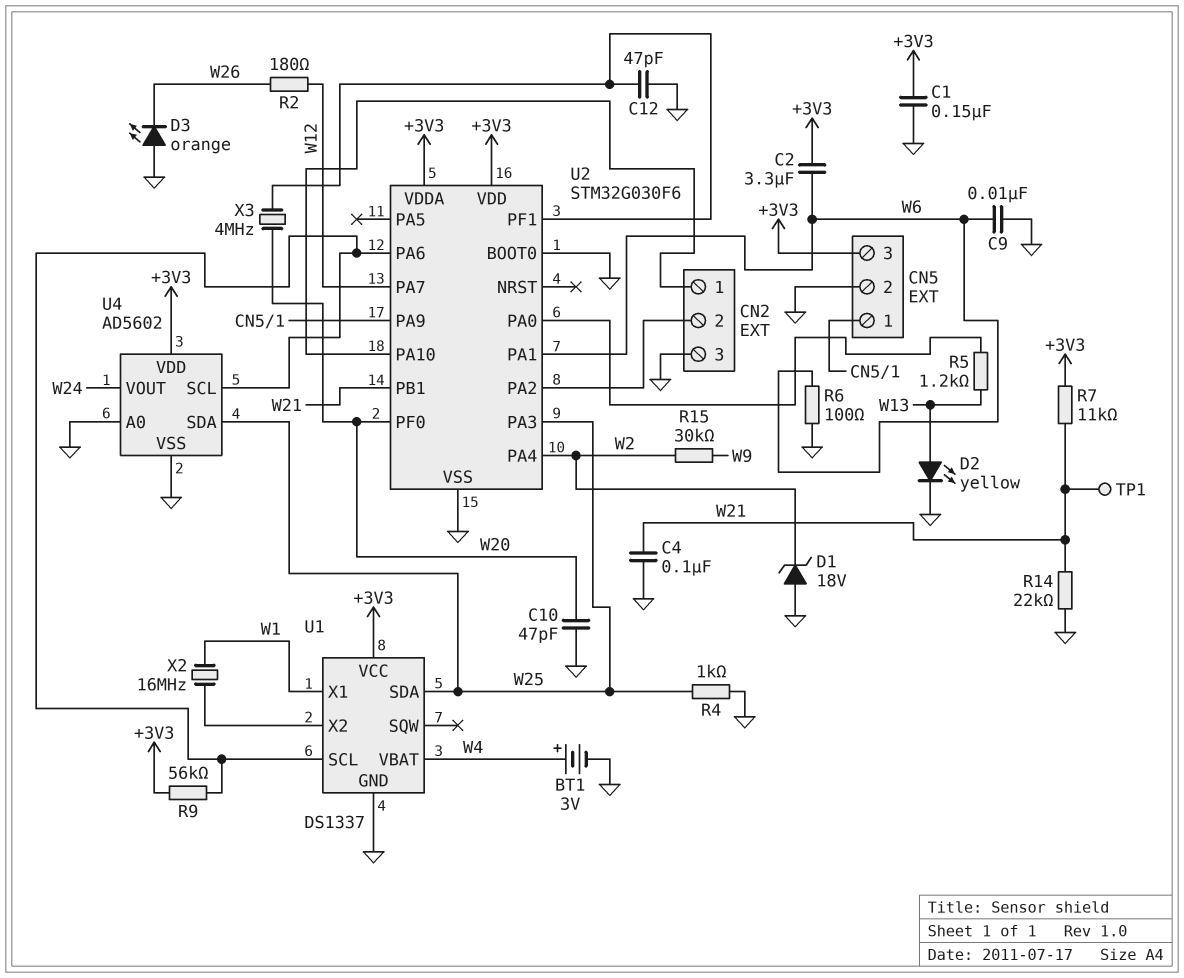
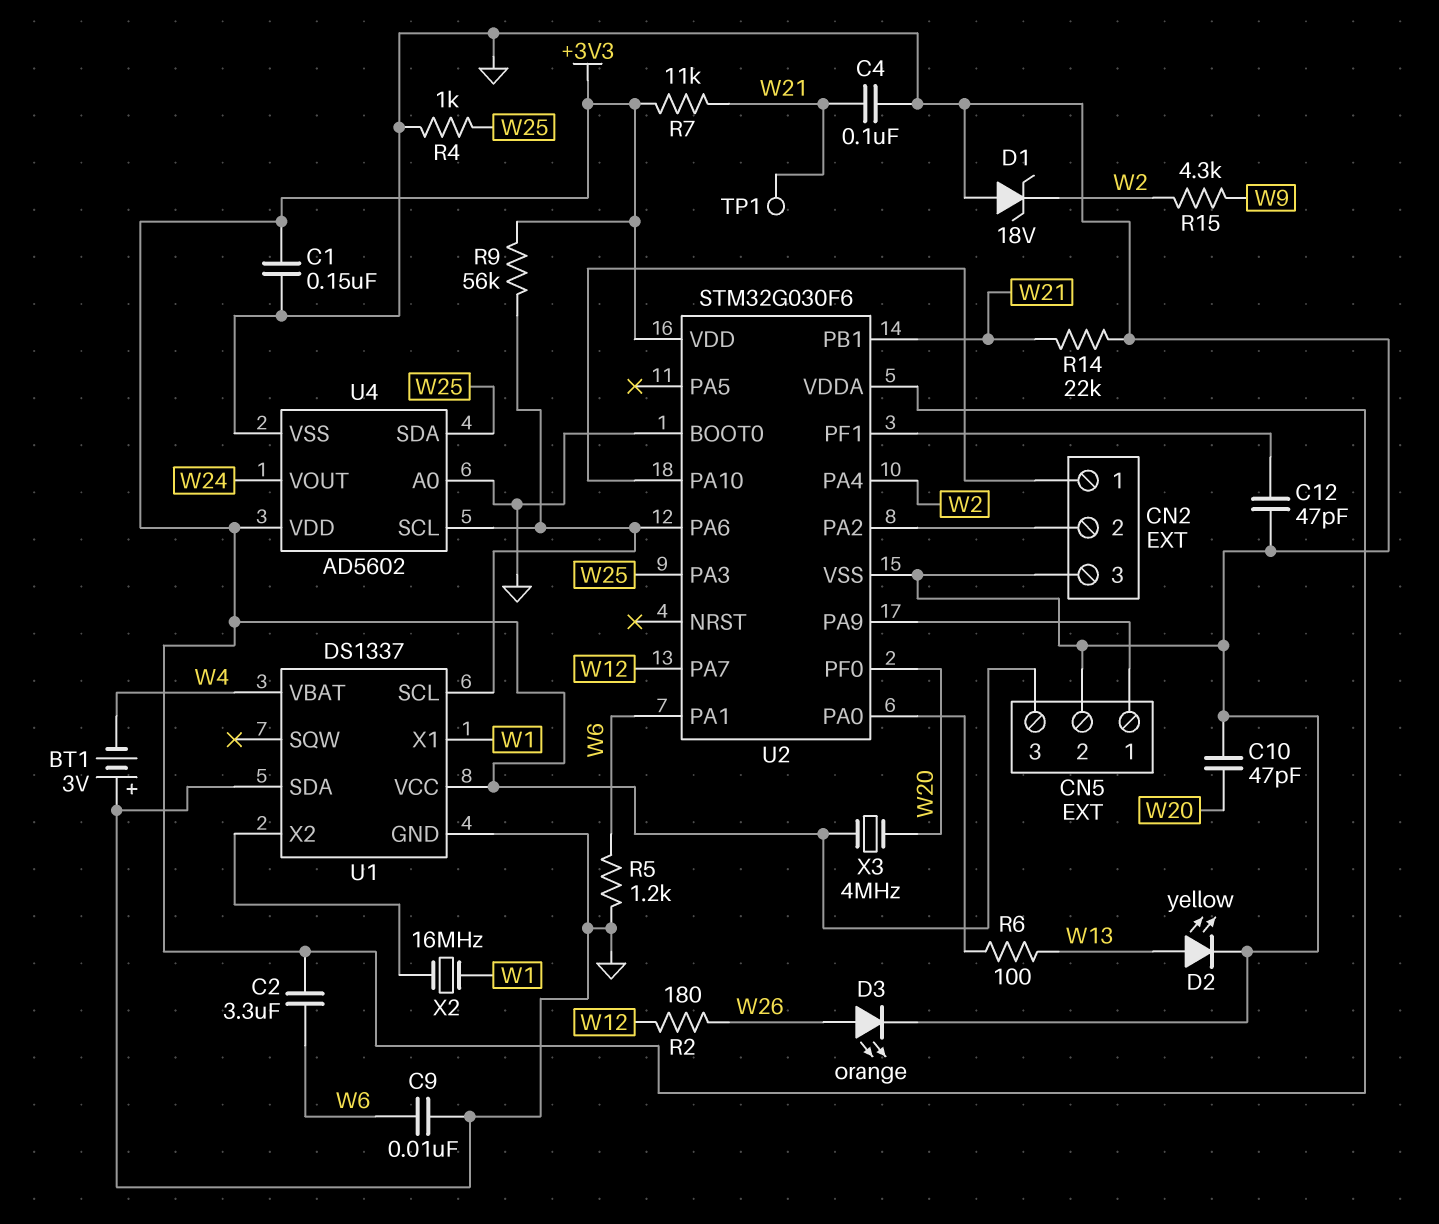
BT1: 3V (plus W4, minus GND) -> 3V (plus GND, minus W4)
D3: LED orange (A GND, K W26) -> LED orange (A W26, K GND)
R5: 1.2k (U2/PA0, W13) -> 1.2k (GND, W6)
R6: 100 (GND, W6) -> 100 (U2/PA0, W13)
R15: 30k (W2, W9) -> 4.3k (W2, W9)
U1 pin SDA: W25 -> GND
X3: 4MHz (U2/PF1, W20) -> 4MHz (+3V3, W20)

